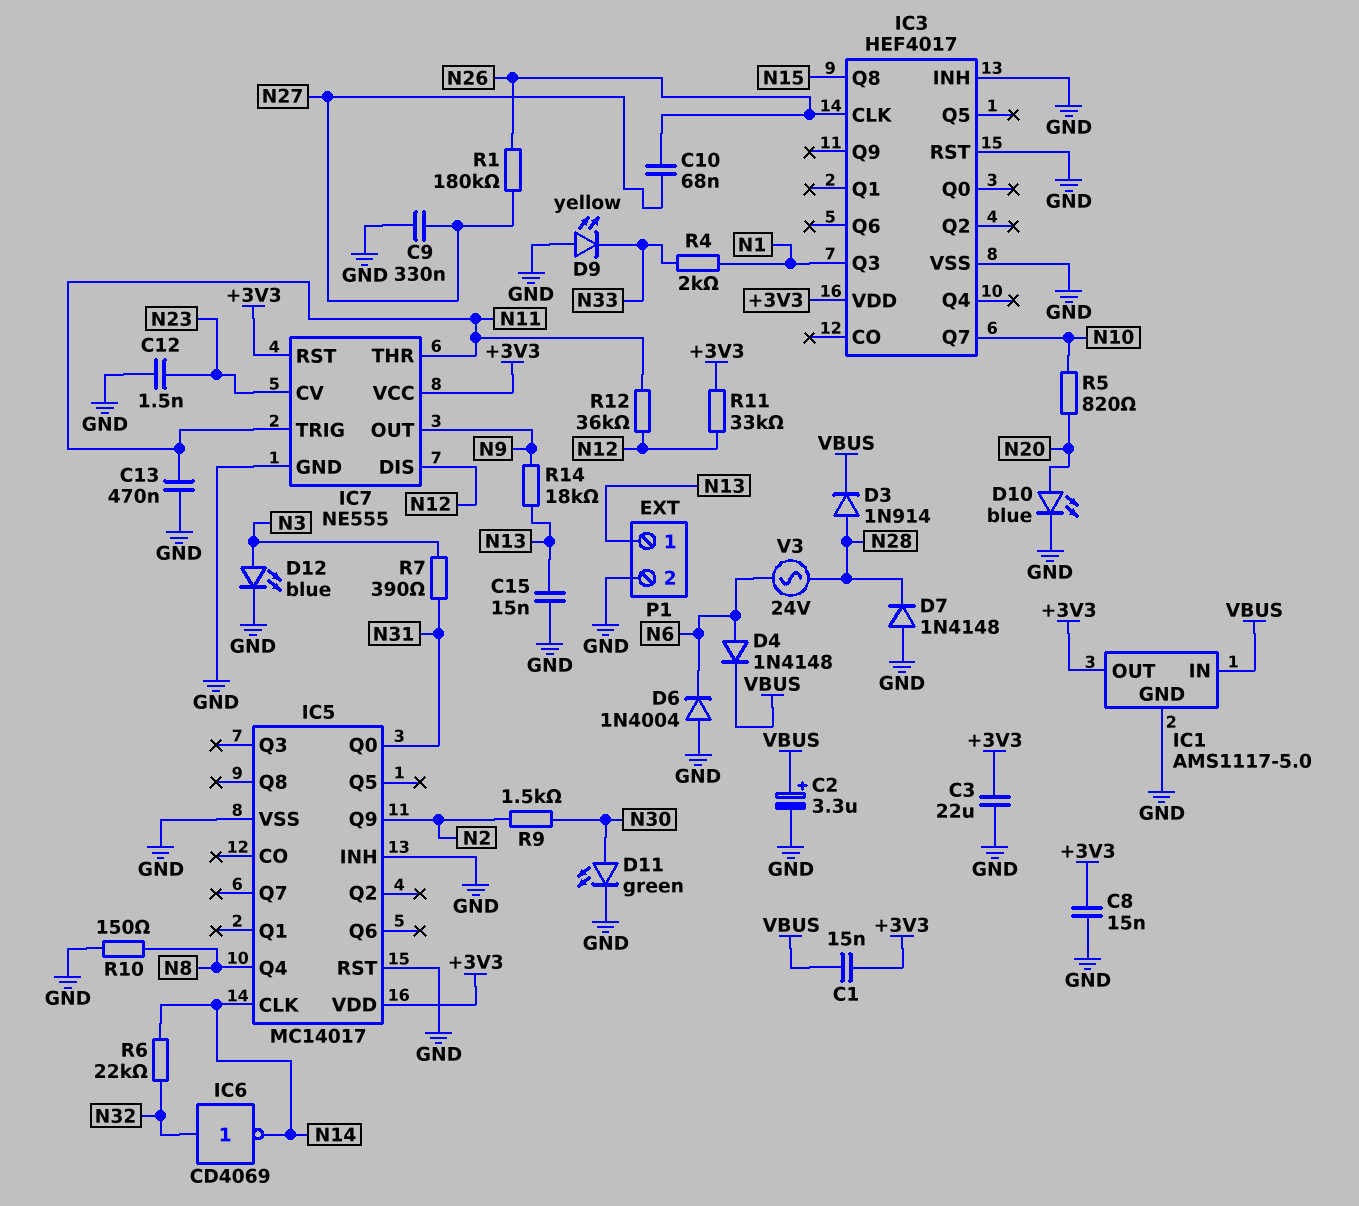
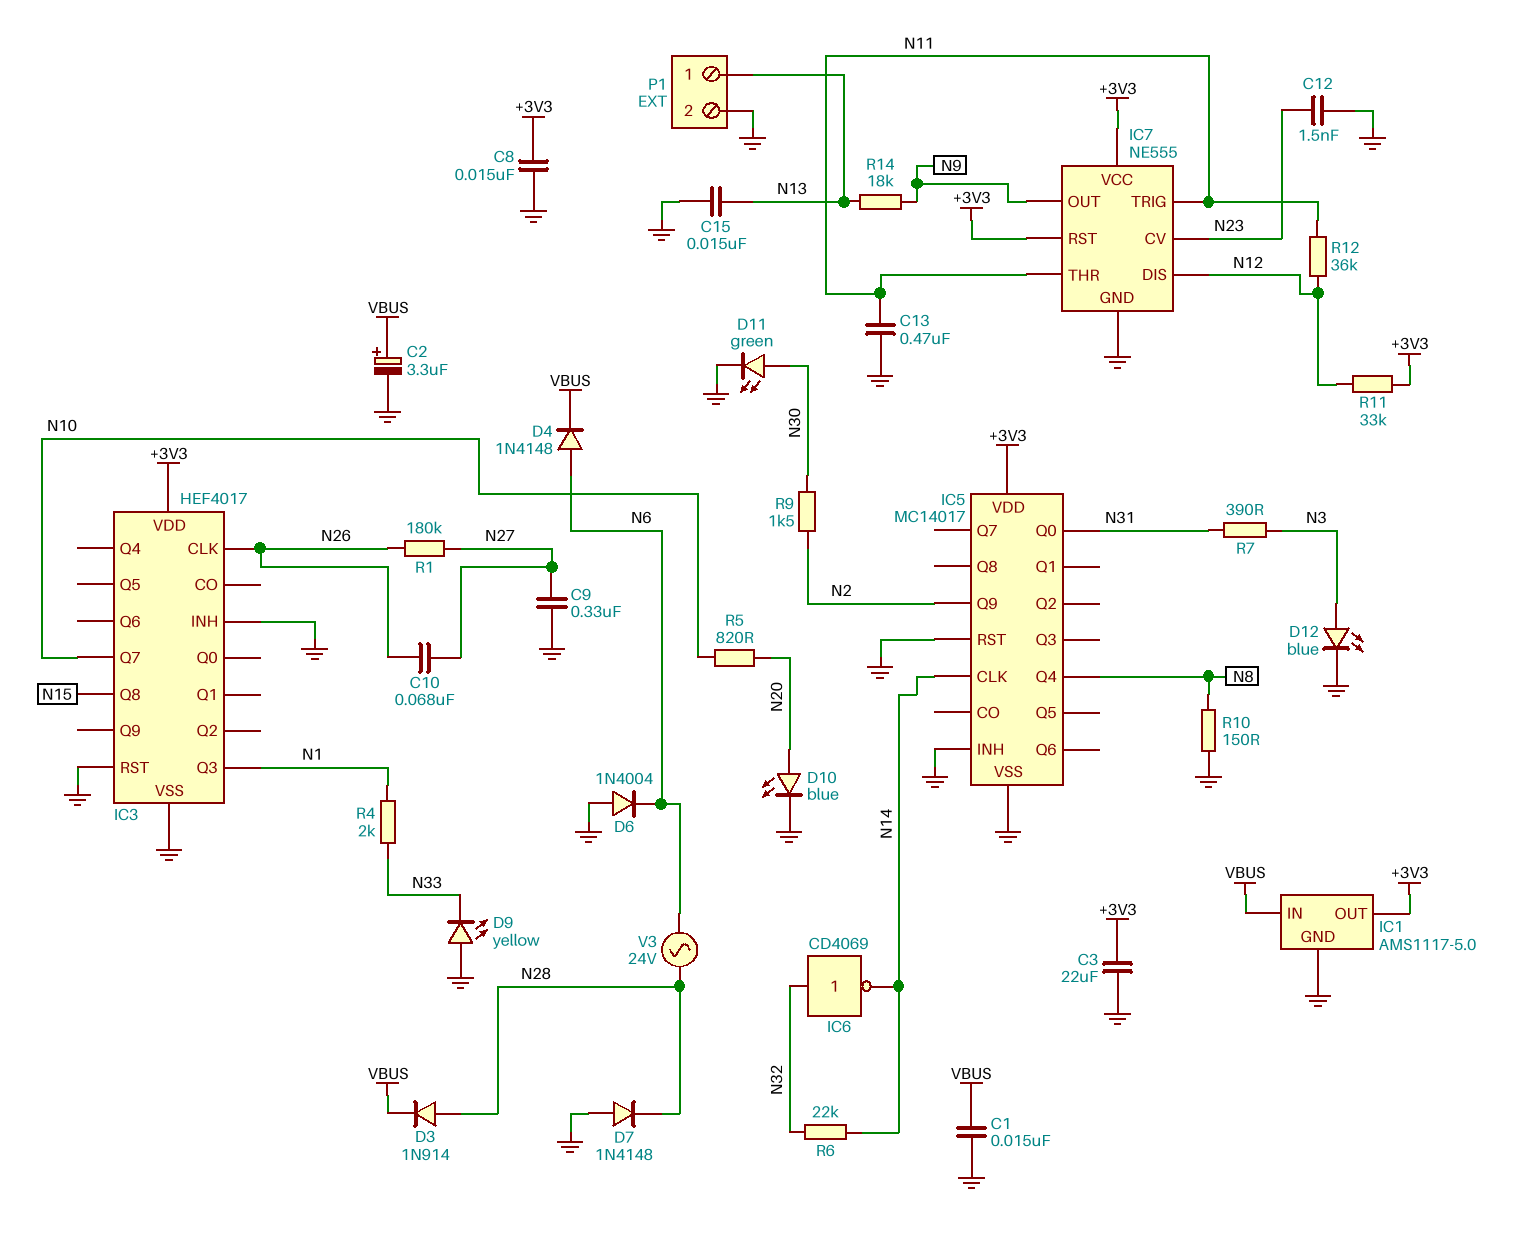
C1: 15nF (+3V3, VBUS) -> 15nF (GND, VBUS)

